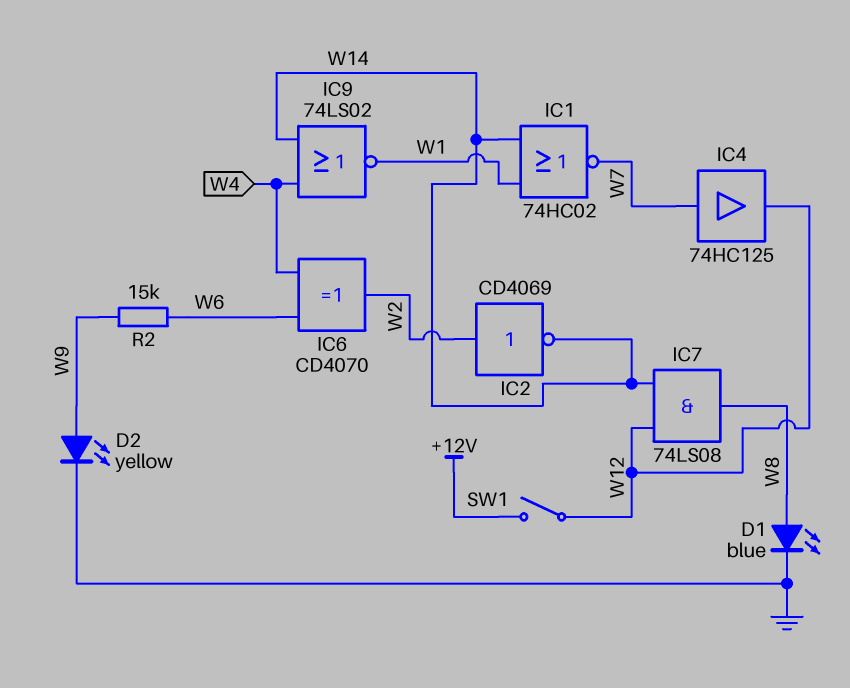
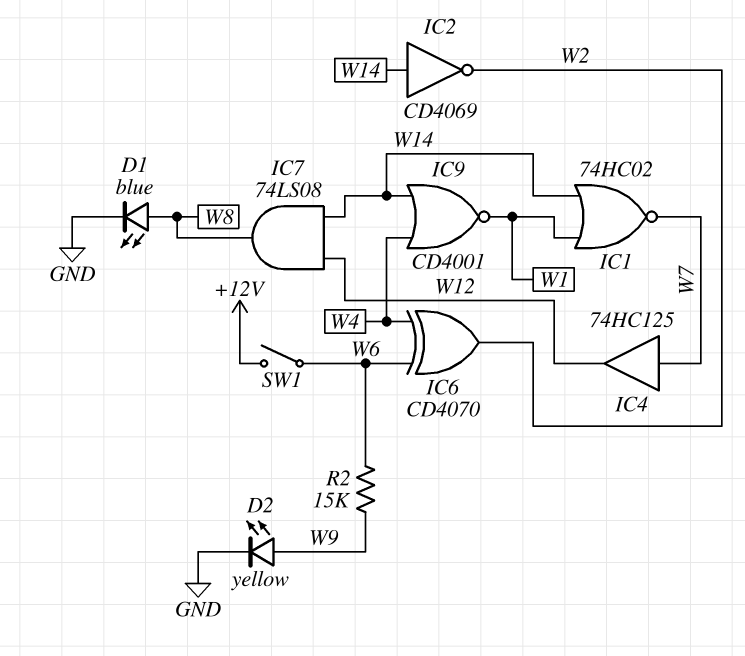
IC2: NOT CD4069 (in W2, out W14) -> NOT CD4069 (in W14, out W2)
IC9: NOR 74LS02 (in W4, in W14, out W1) -> NOR CD4001 (in W4, in W14, out W1)
SW1: switch (+12V, W12) -> switch (+12V, W6)

